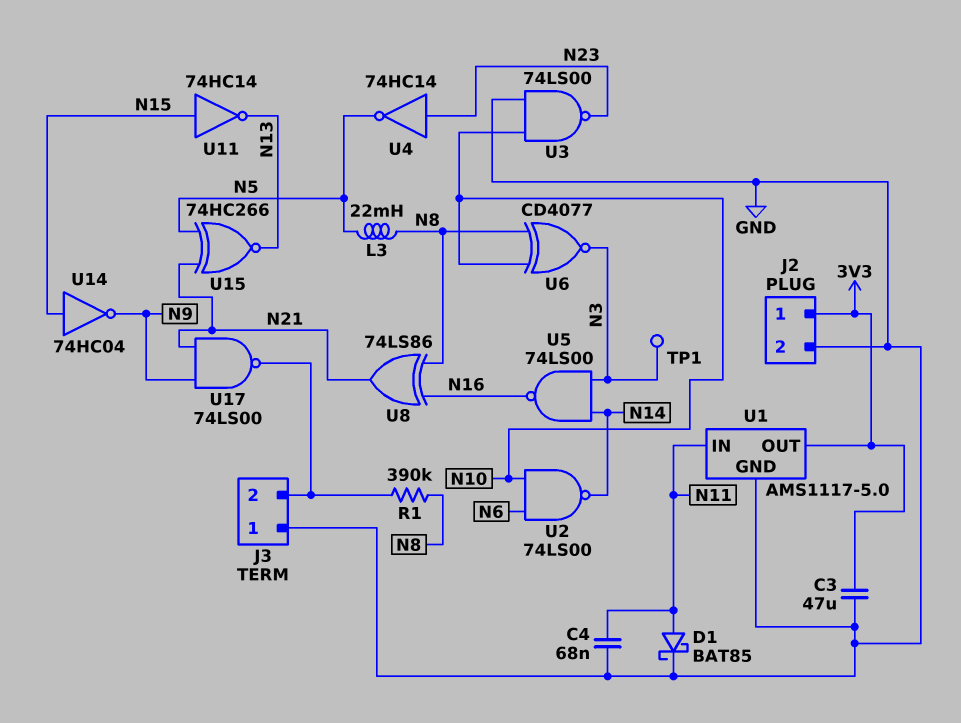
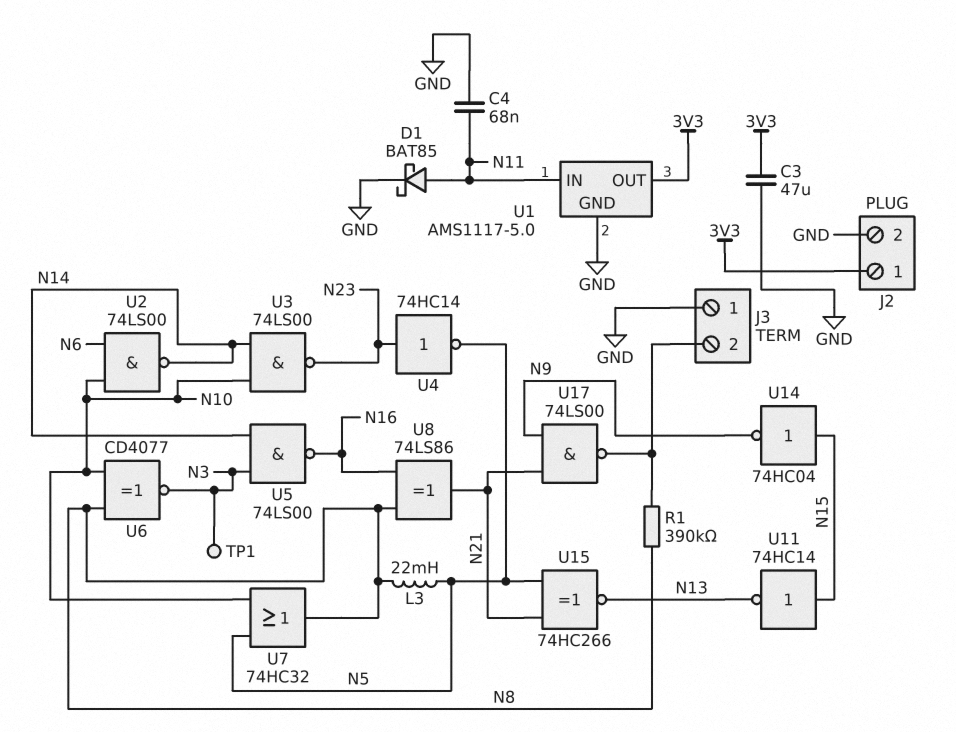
U3: NAND 74LS00 (in GND, in N10, out N23) -> NAND 74LS00 (in N10, in N14, out N23)
U7: none -> OR 74HC32 (in N5, in N10, out N8)

